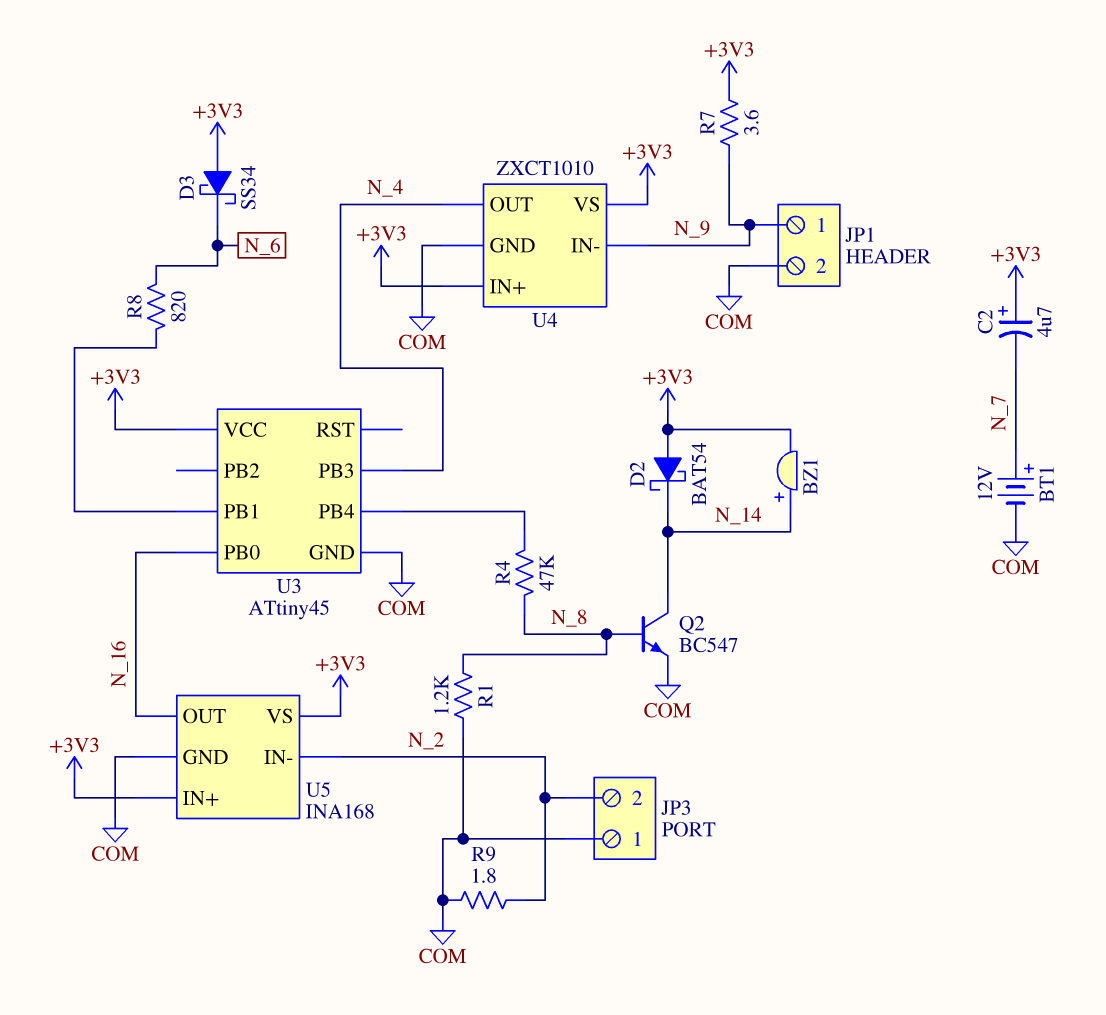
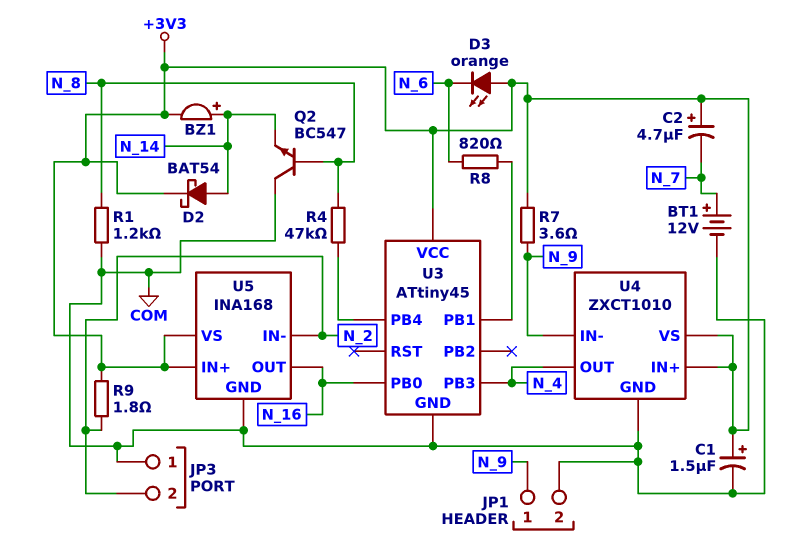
C1: none -> 1.5uF (plus +3V3, minus COM)
D2: schottky BAT54 (A +3V3, K N_14) -> schottky BAT54 (A N_14, K +3V3)
D3: schottky SS34 (A +3V3, K N_6) -> LED orange (A +3V3, K N_6)
Q2: NPN BC547 (B N_8, C N_14, E COM) -> NPN BC547 (B N_8, C COM, E N_14)
R9: 1.8 (COM, N_2) -> 1.8 (+3V3, N_2)

